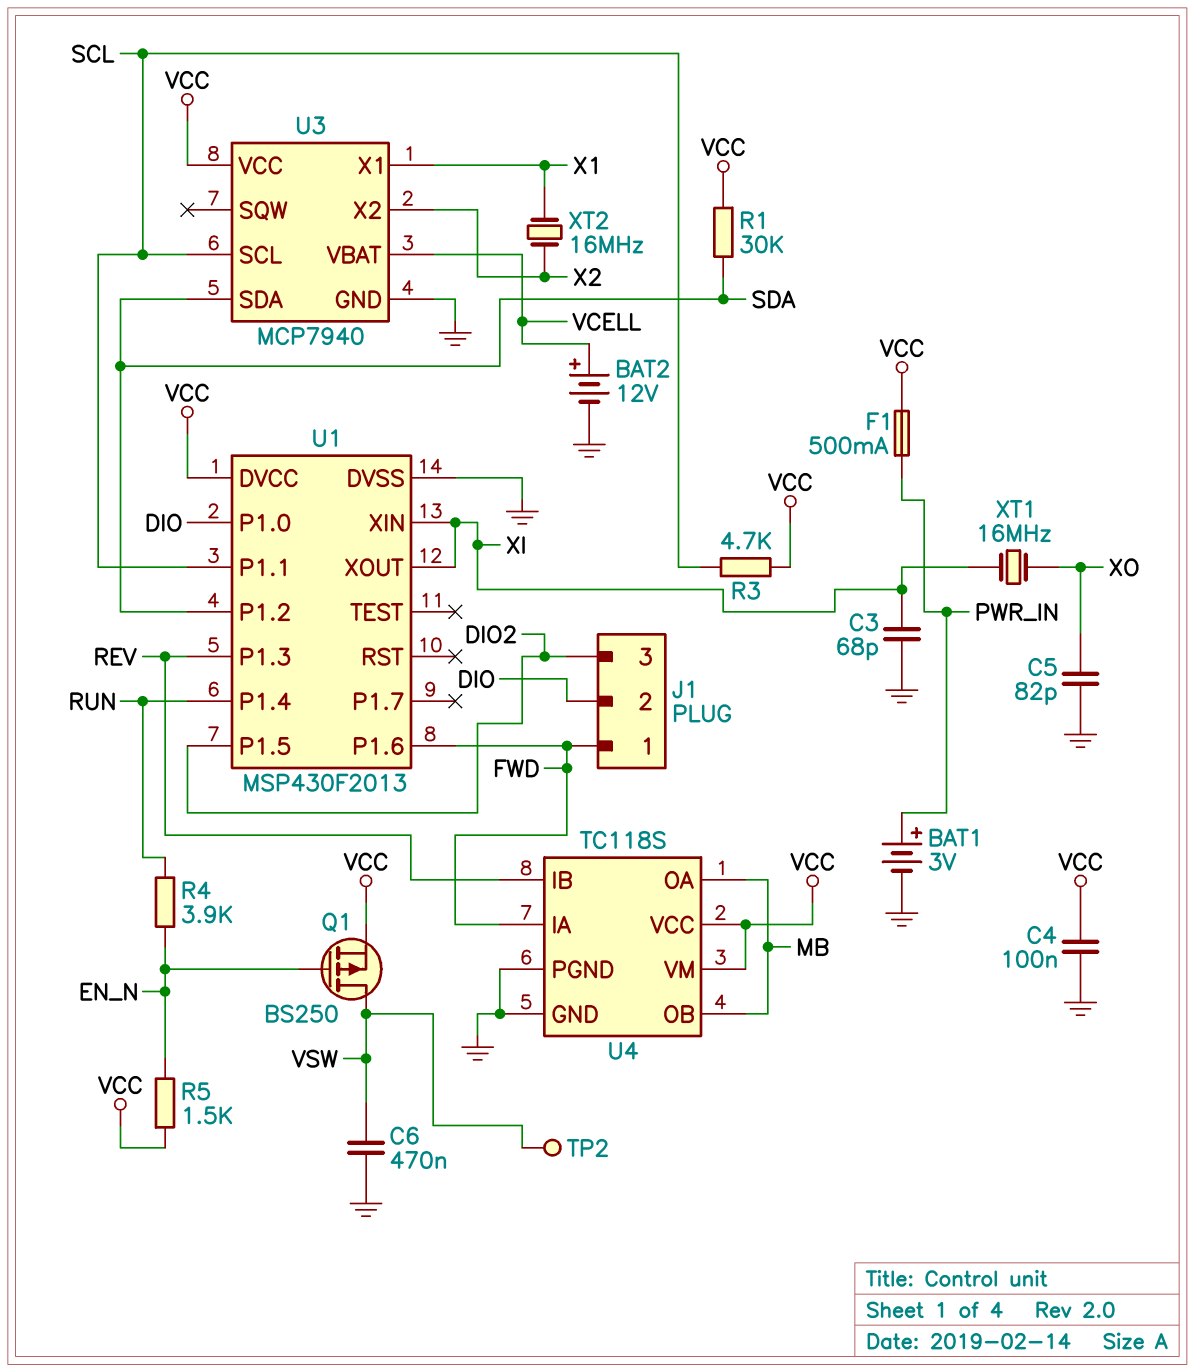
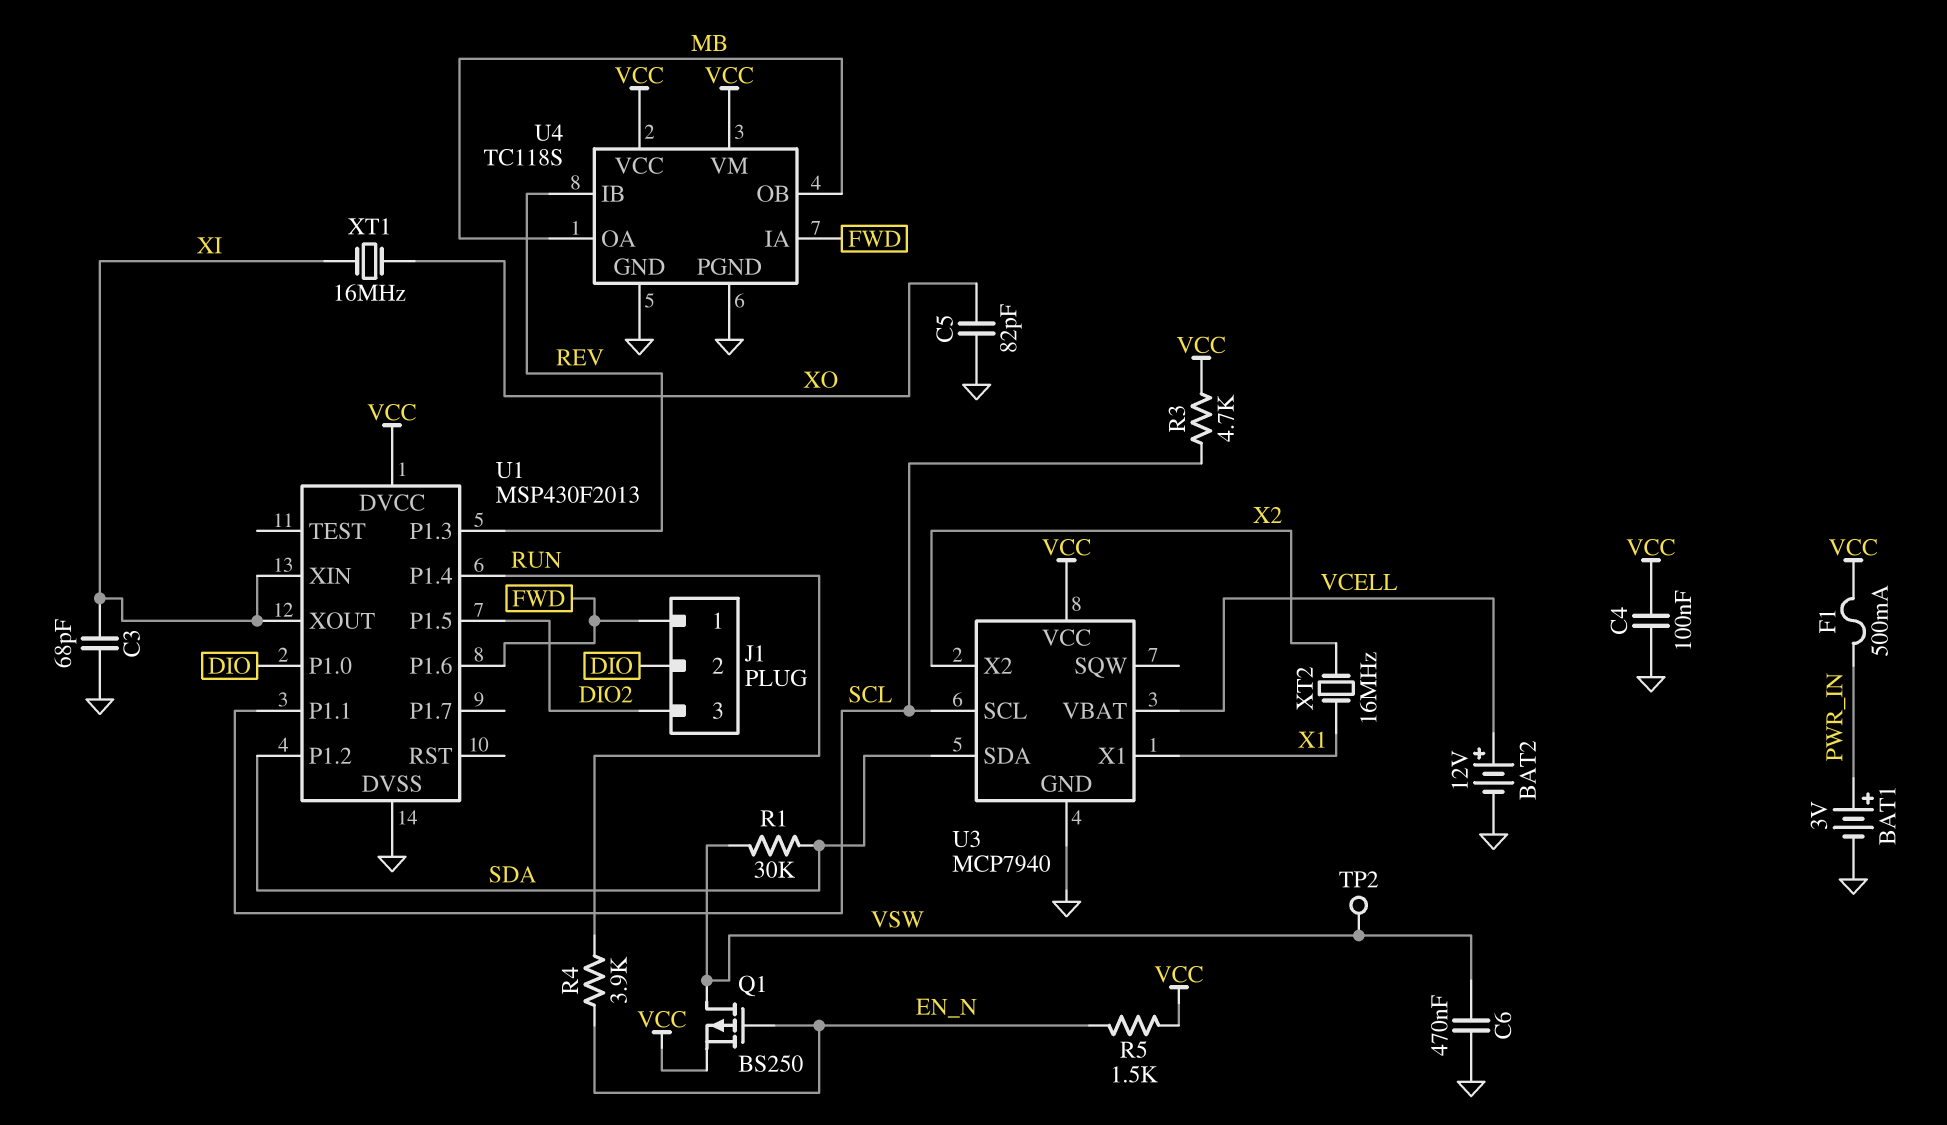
R1: 30k (SDA, VCC) -> 30k (SDA, VSW)

